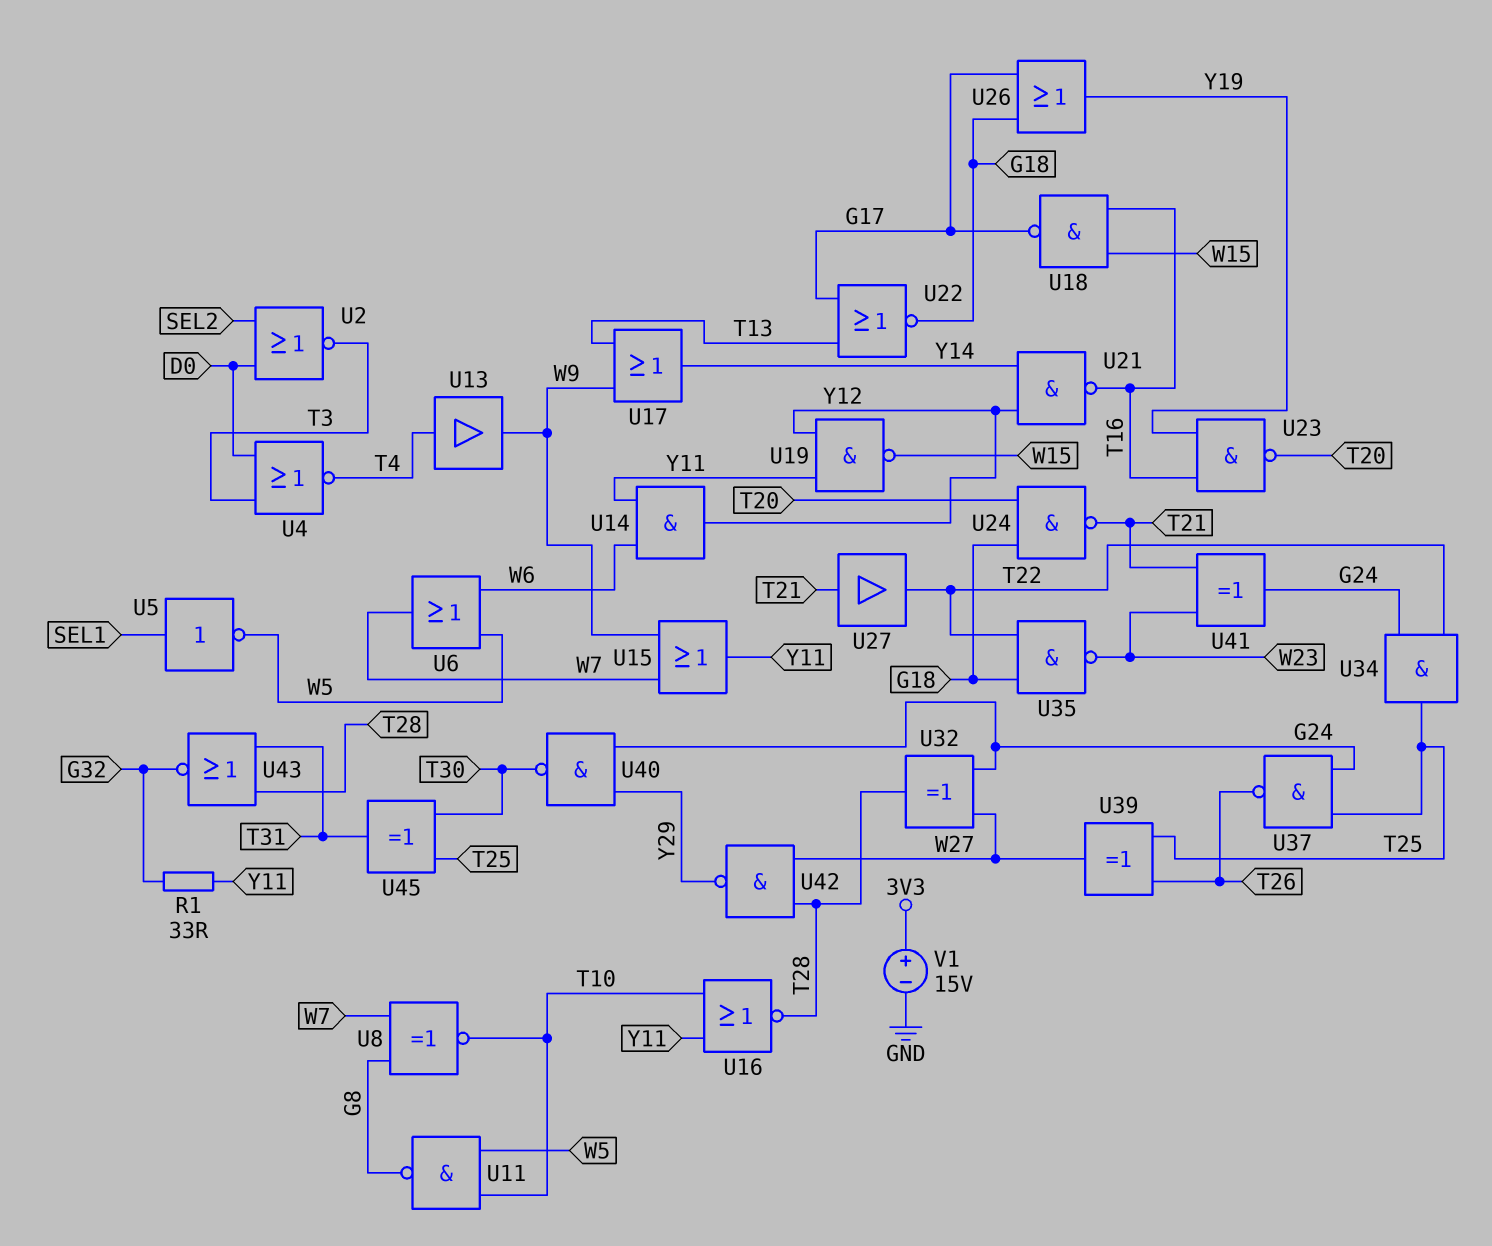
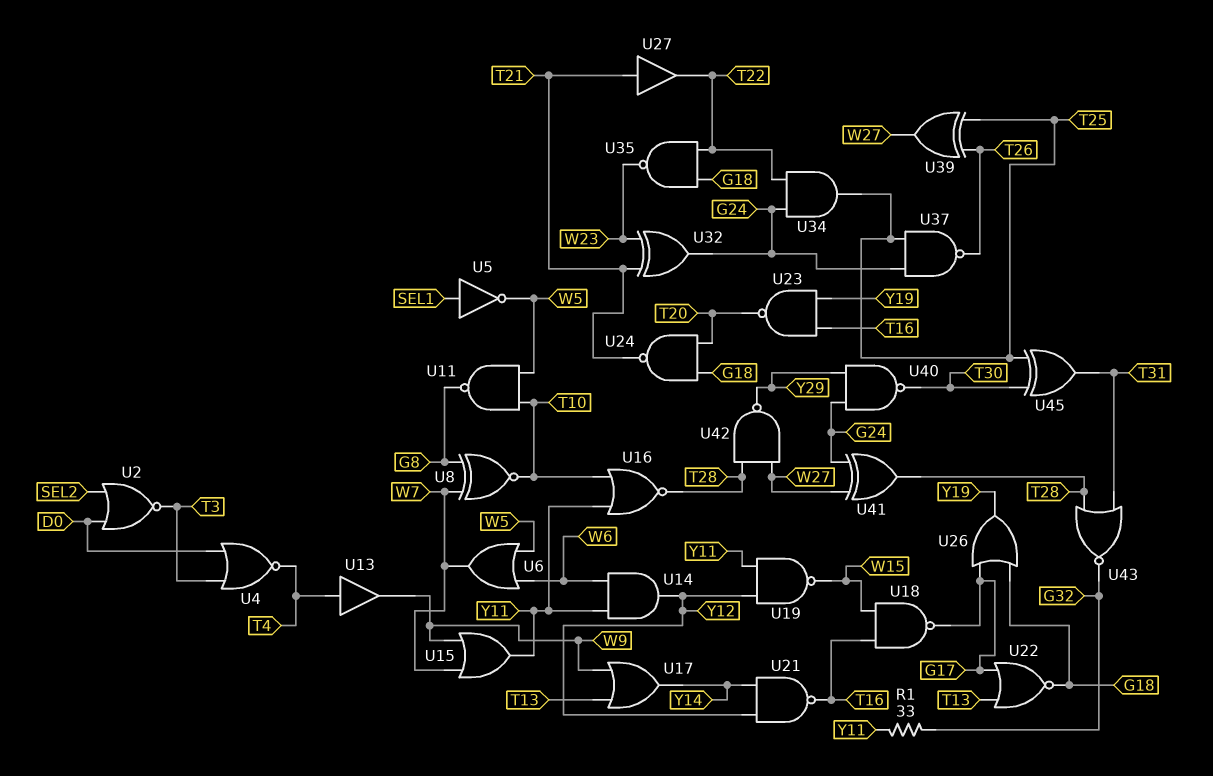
U32: XOR (in G24, in W27, out T28) -> XOR (in T21, in W23, out G24)
U41: XOR (in T21, in W23, out G24) -> XOR (in G24, in W27, out T28)
V1: 15V (plus 3V3, minus GND) -> none

